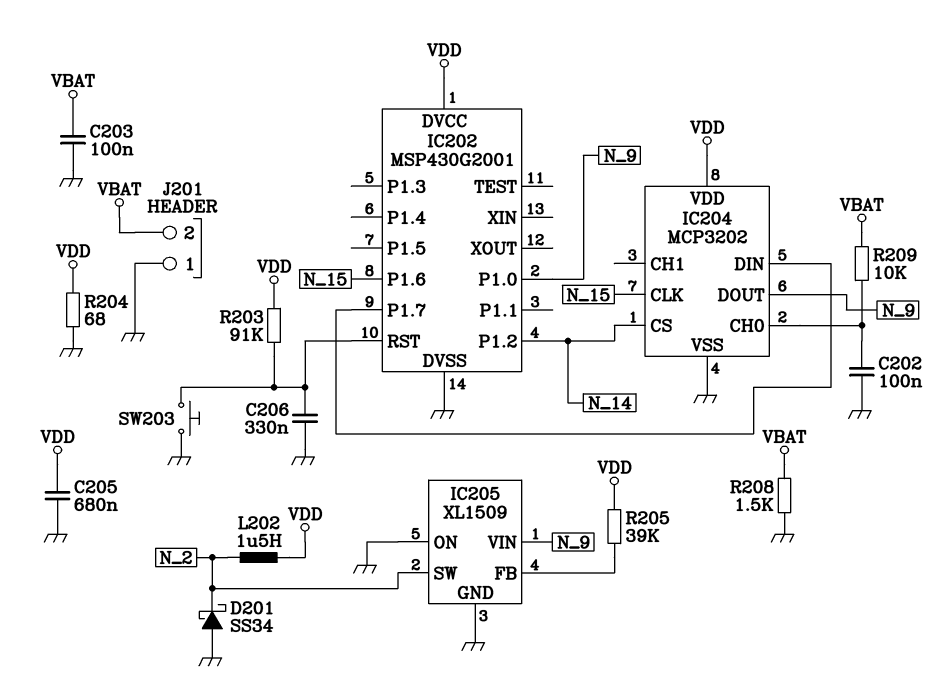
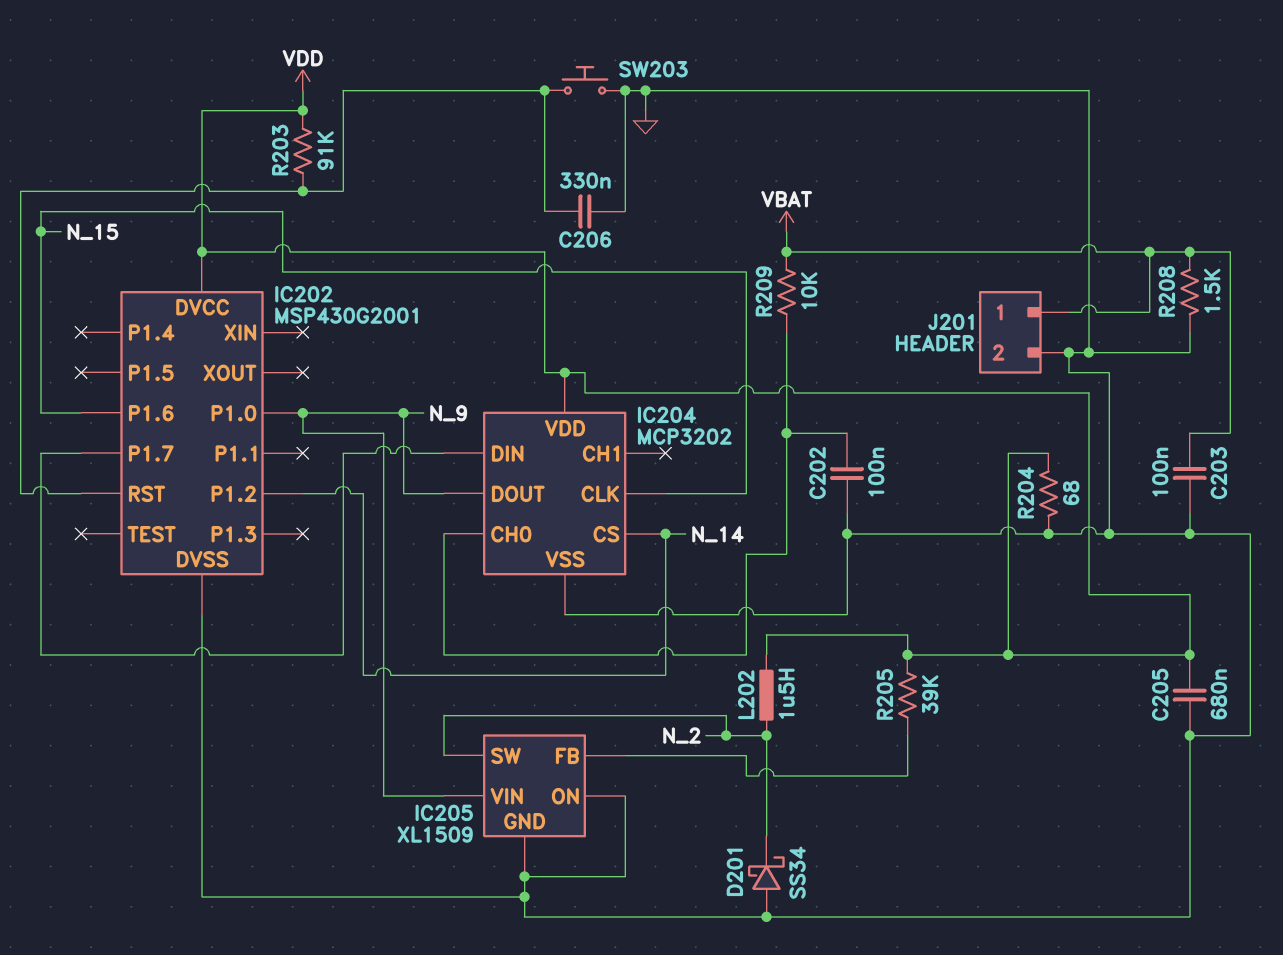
J201 pin 1: GND -> VBAT
J201 pin 2: VBAT -> GND

